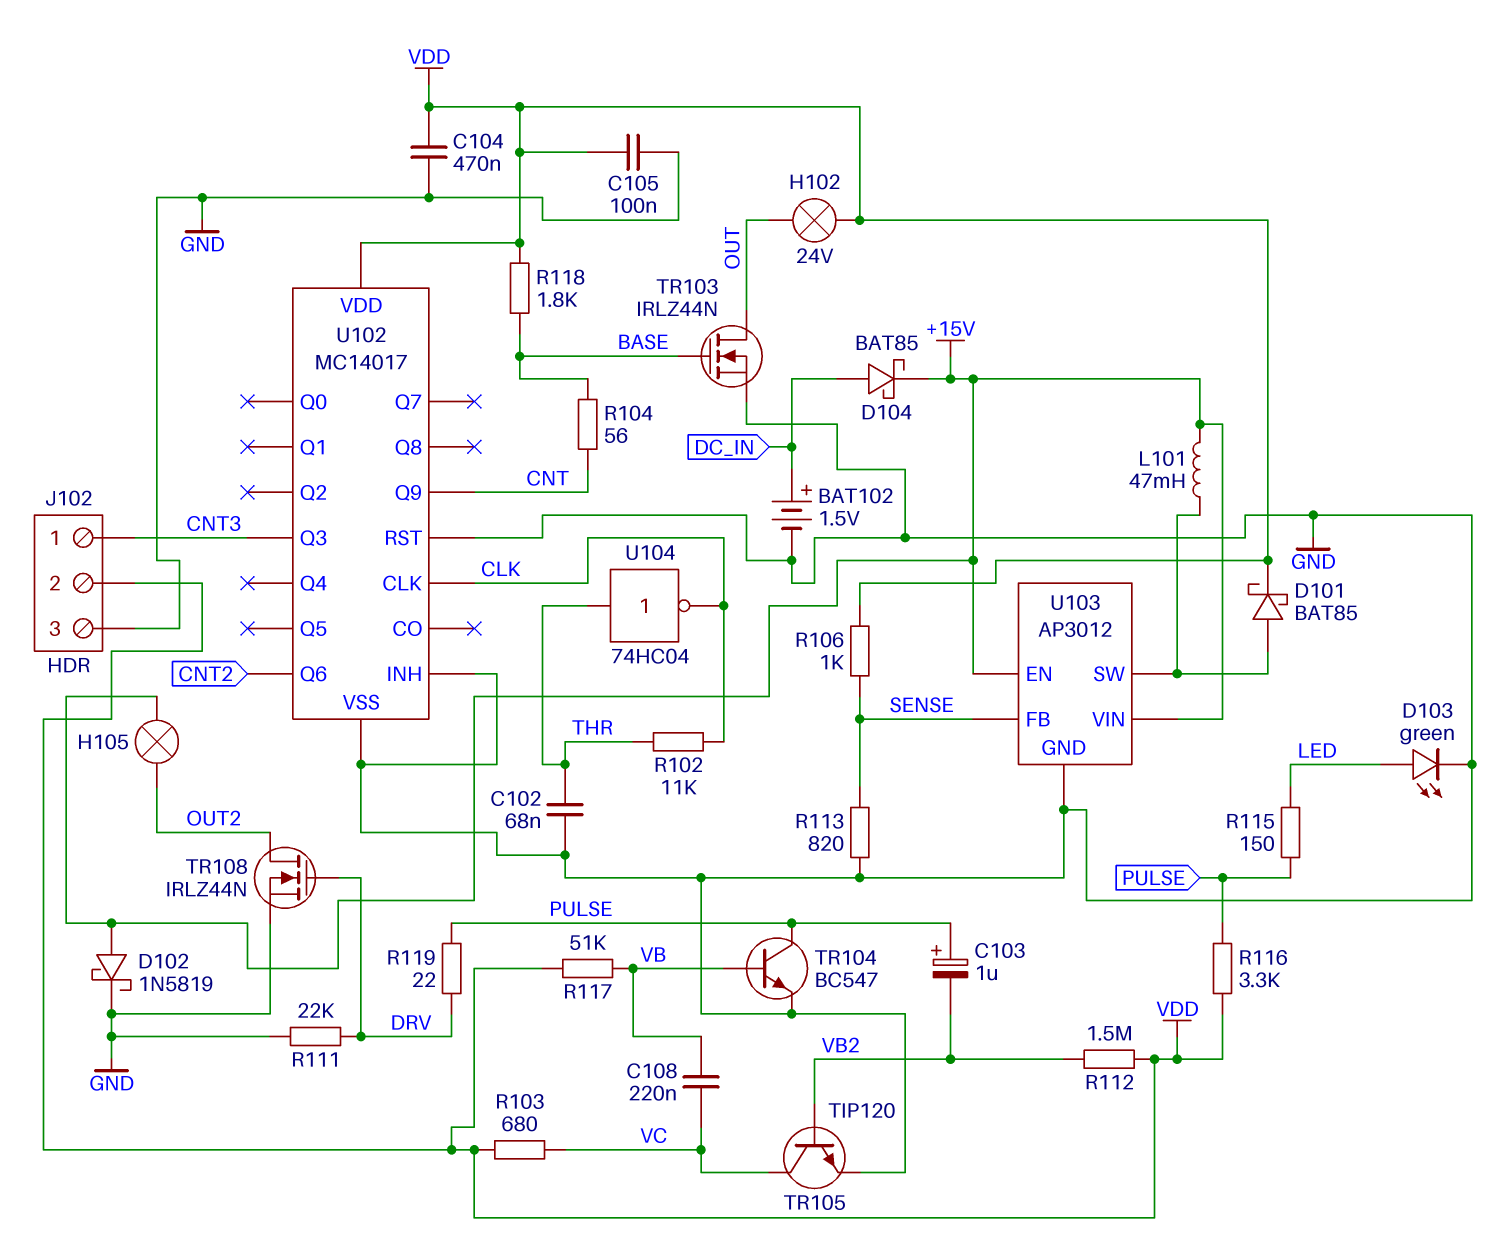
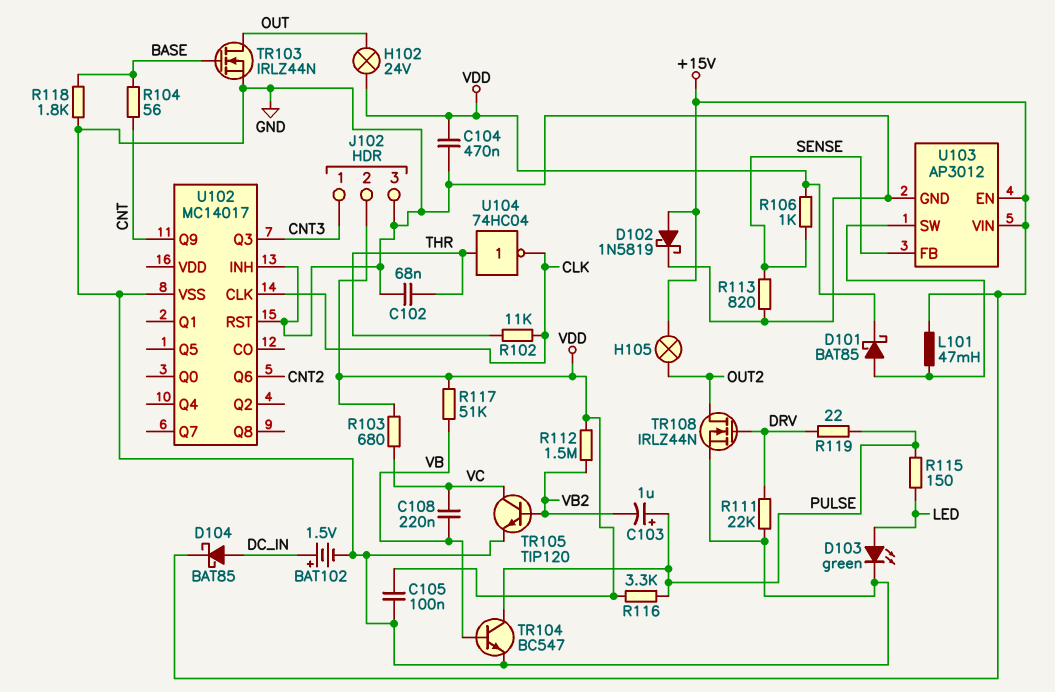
R118: 1.8k (BASE, VDD) -> 1.8k (BASE, GND)
U102 pin VDD: VDD -> none

